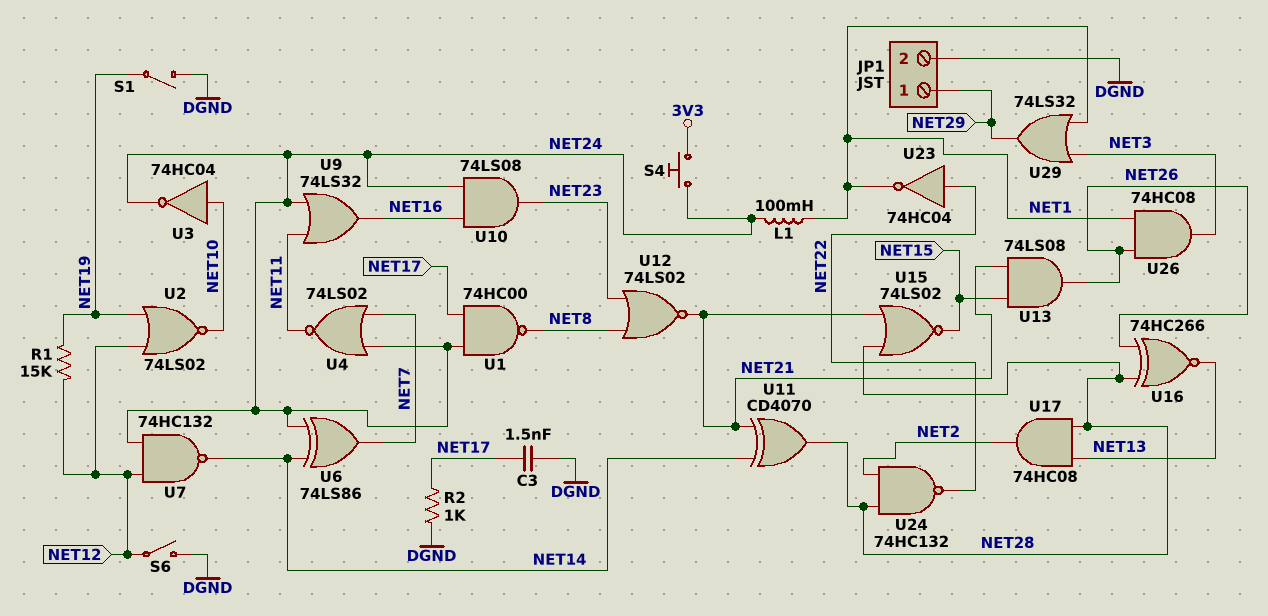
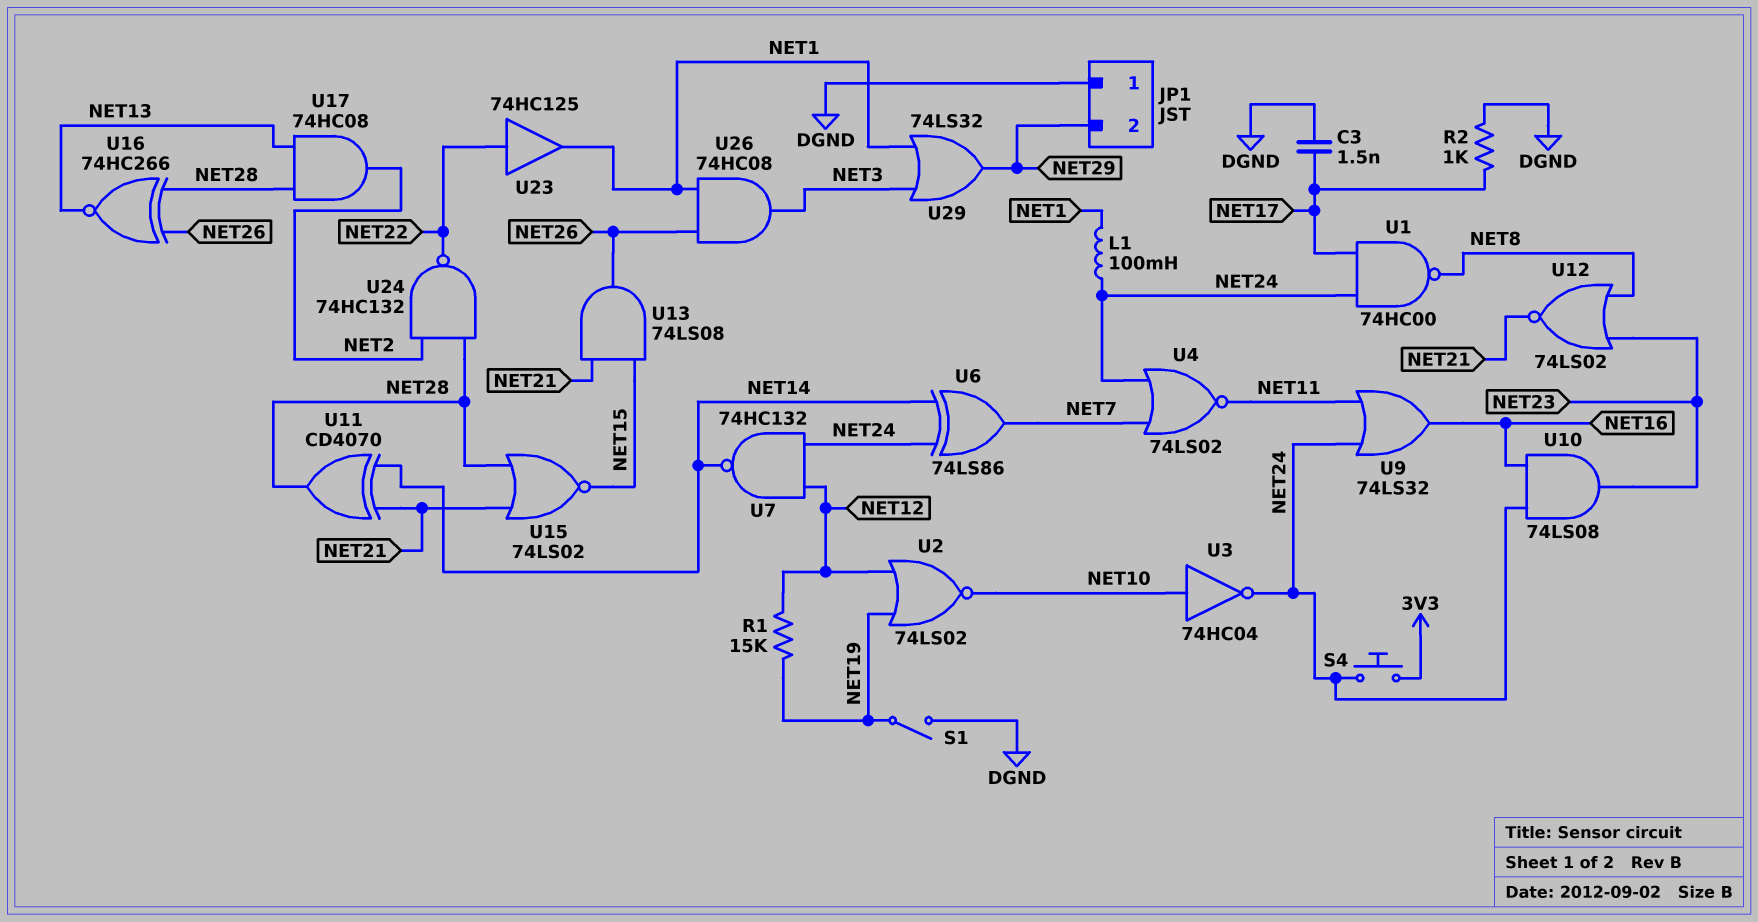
JP1 pin 1: NET29 -> DGND
JP1 pin 2: DGND -> NET29
S6: switch (DGND, NET12) -> none
U23: NOT 74HC04 (in NET22, out NET1) -> buffer 74HC125 (in NET22, out NET1)

